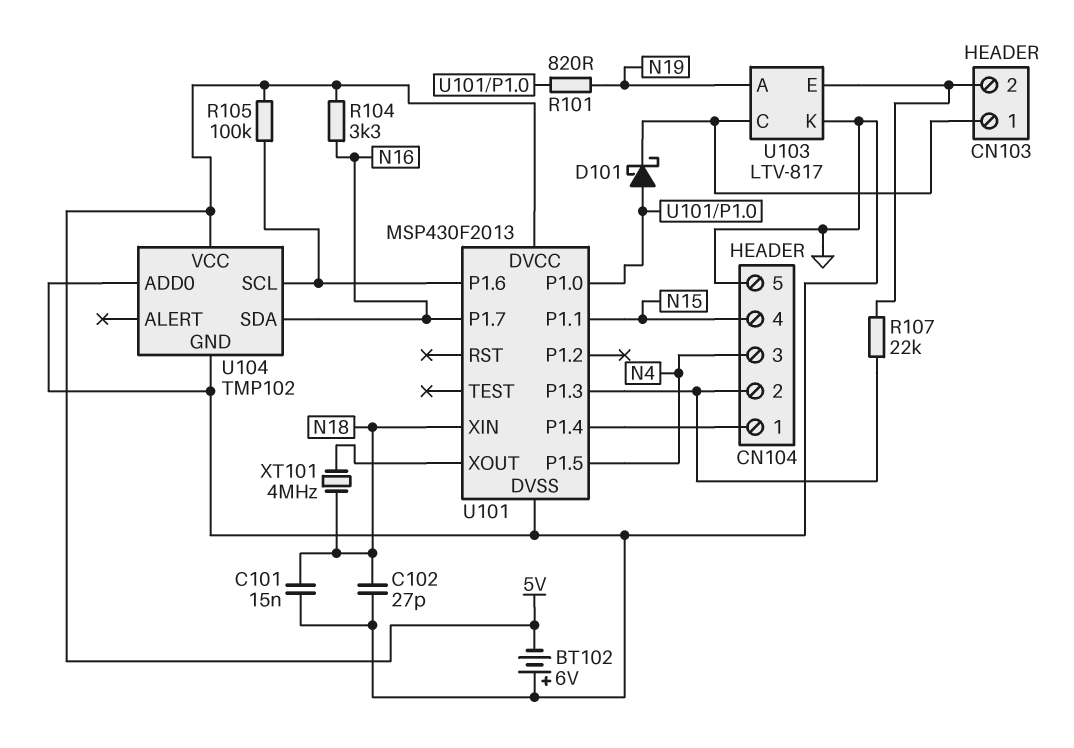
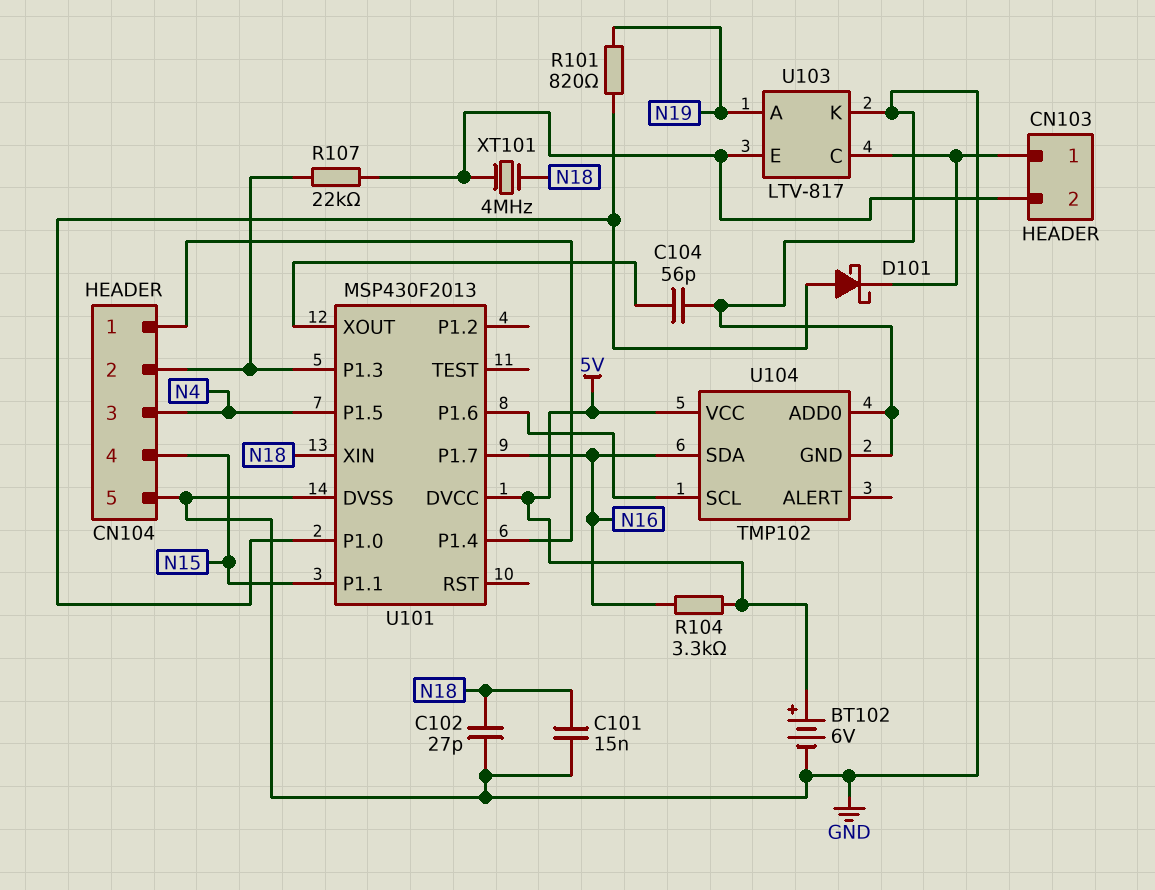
BT102: 6V (plus GND, minus 5V) -> 6V (plus 5V, minus GND)
C104: none -> 56pF (GND, U101/XOUT)
R105: 100k (5V, U101/P1.6) -> none
XT101: 4MHz (N18, U101/XOUT) -> 4MHz (CN103/2, N18)

